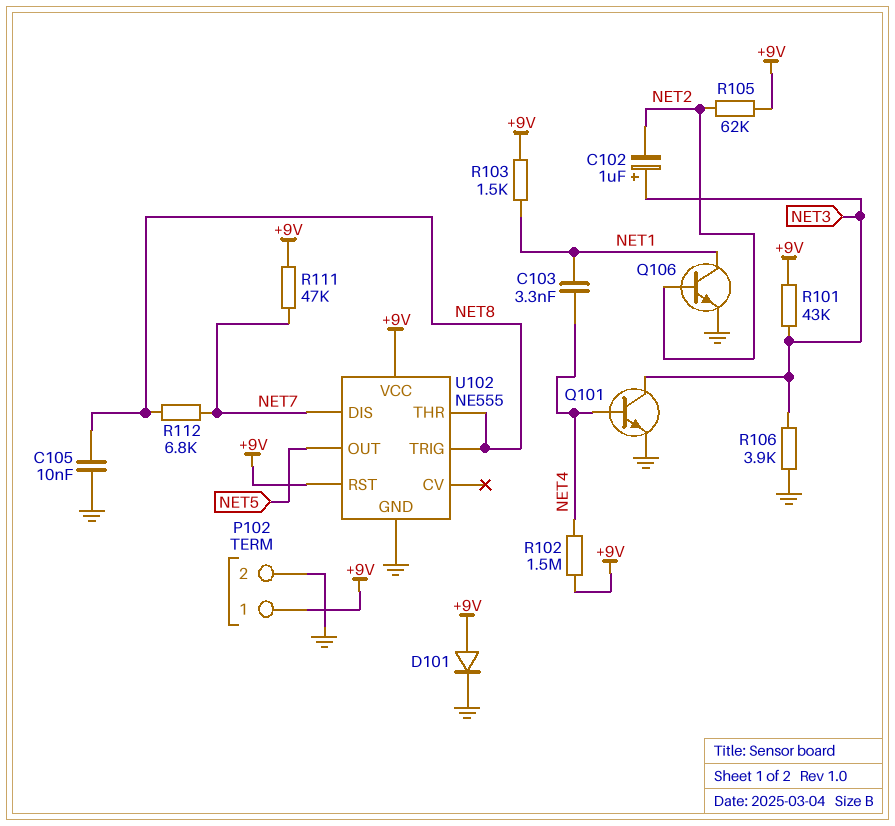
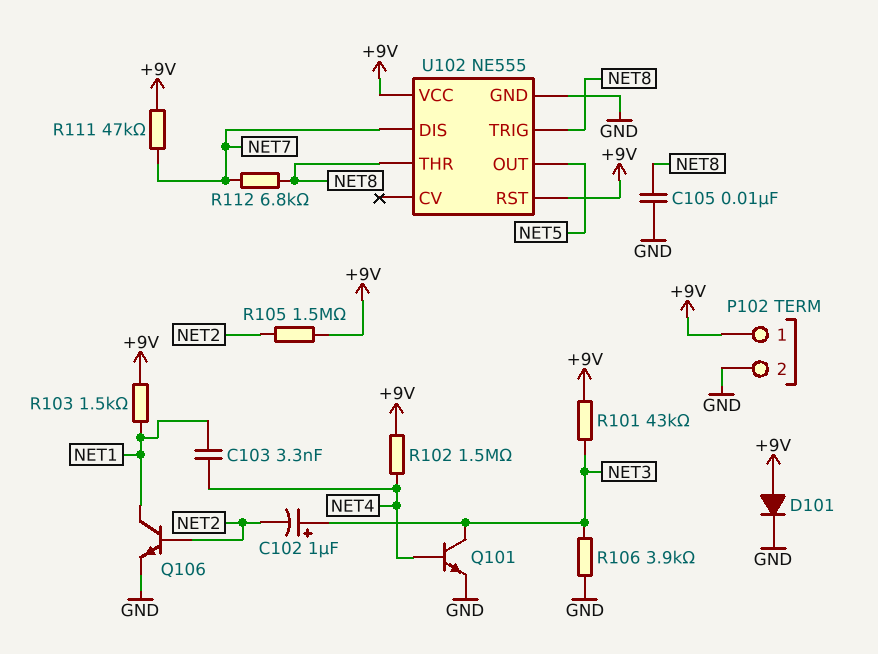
R105: 62k (+9V, NET2) -> 1.5M (+9V, NET2)

